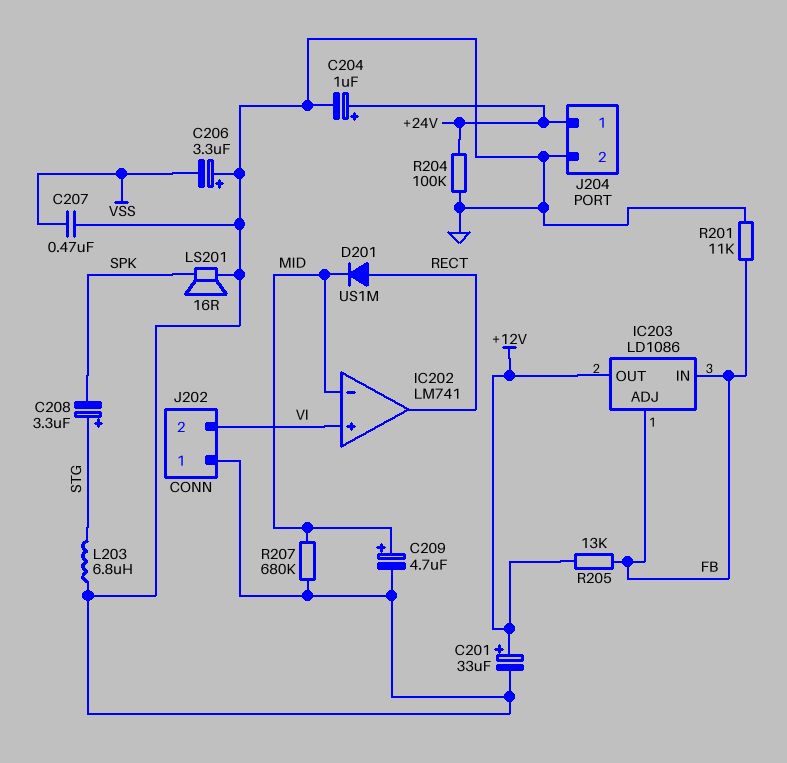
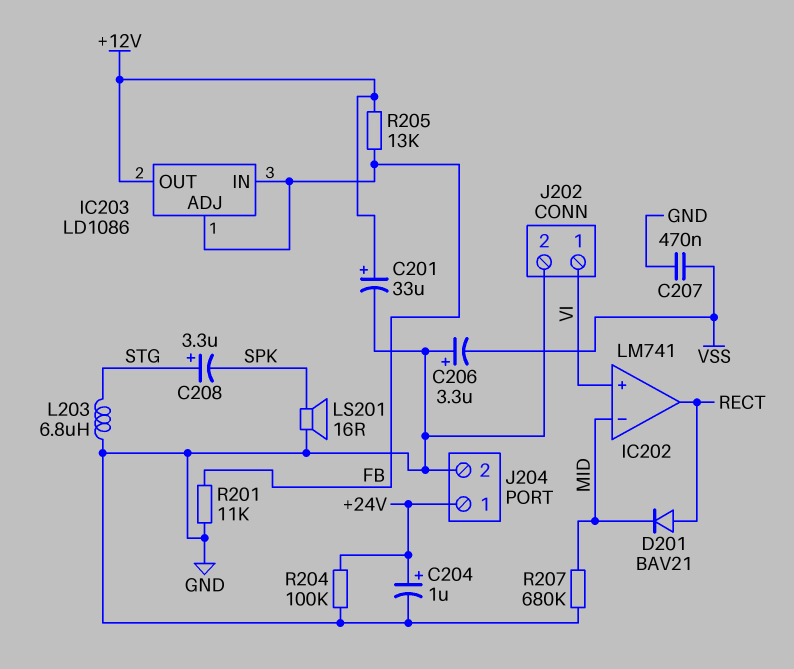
C209: 4.7uF (plus MID, minus GND) -> none
D201: diode US1M (A RECT, K MID) -> diode BAV21 (A RECT, K MID)
J202 pin 1: GND -> VI
J202 pin 2: VI -> GND

